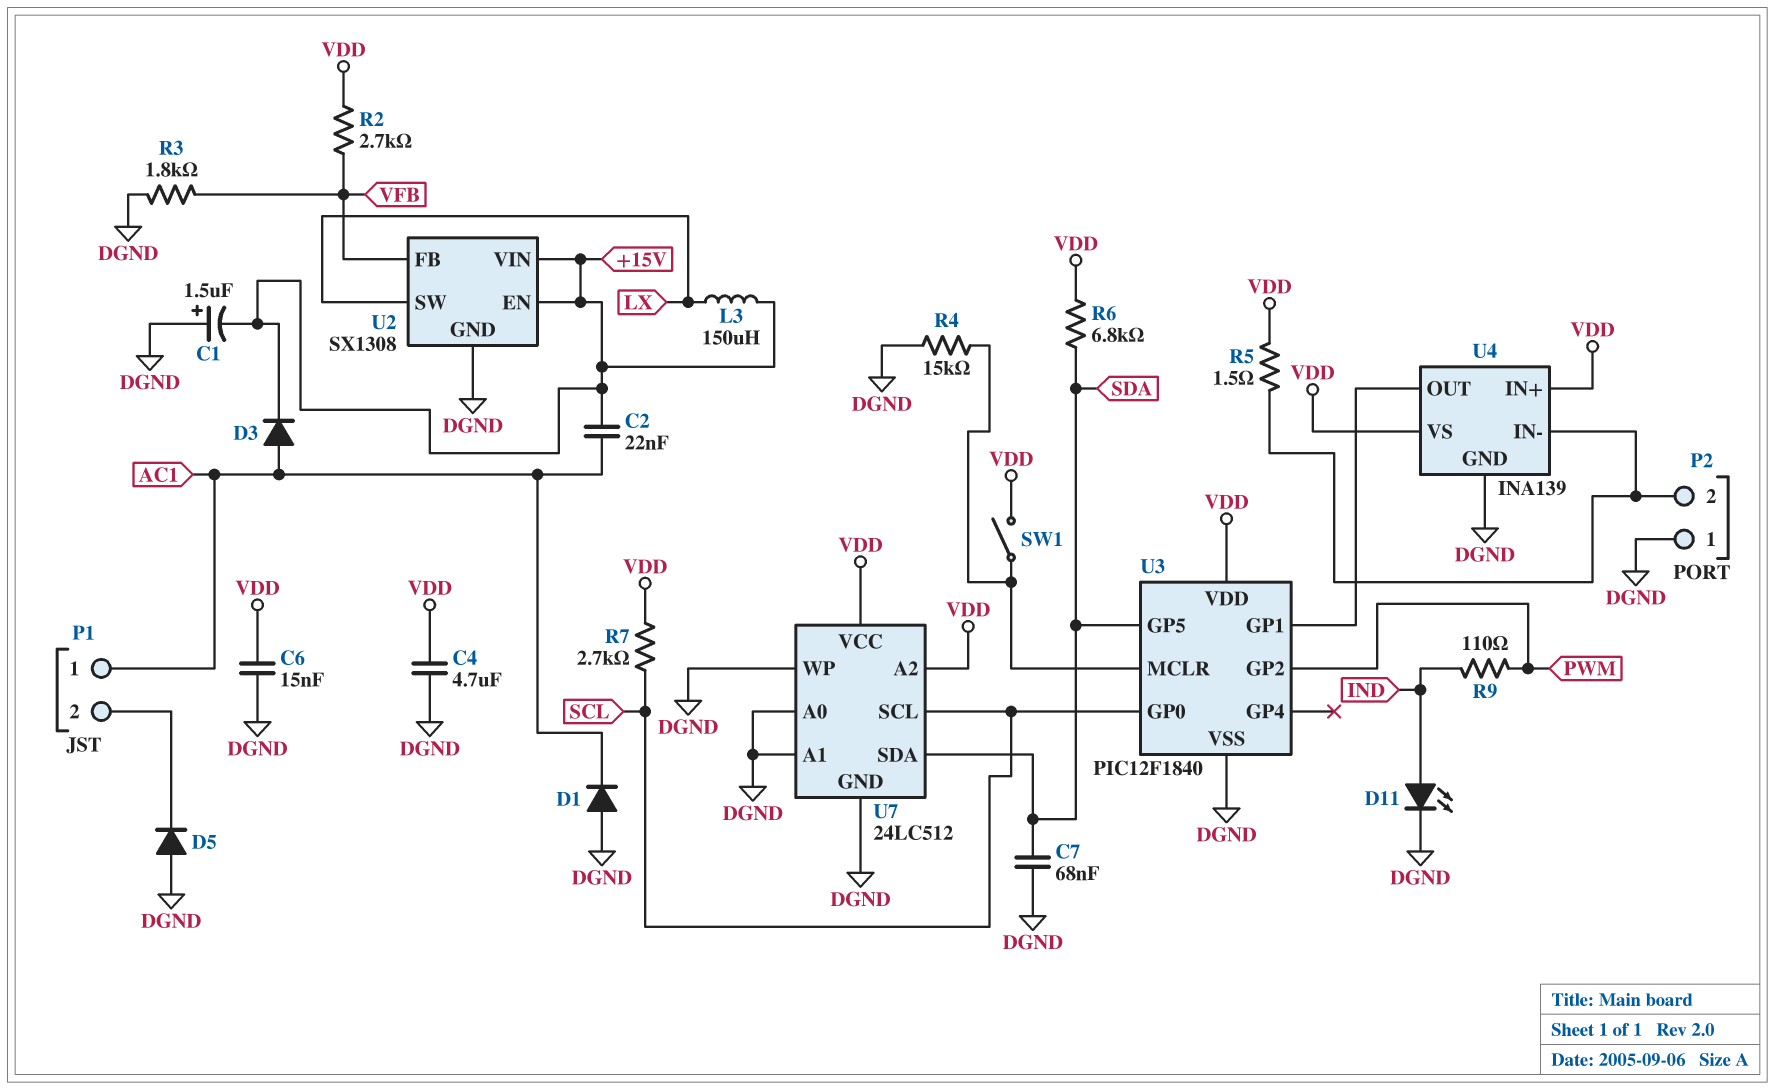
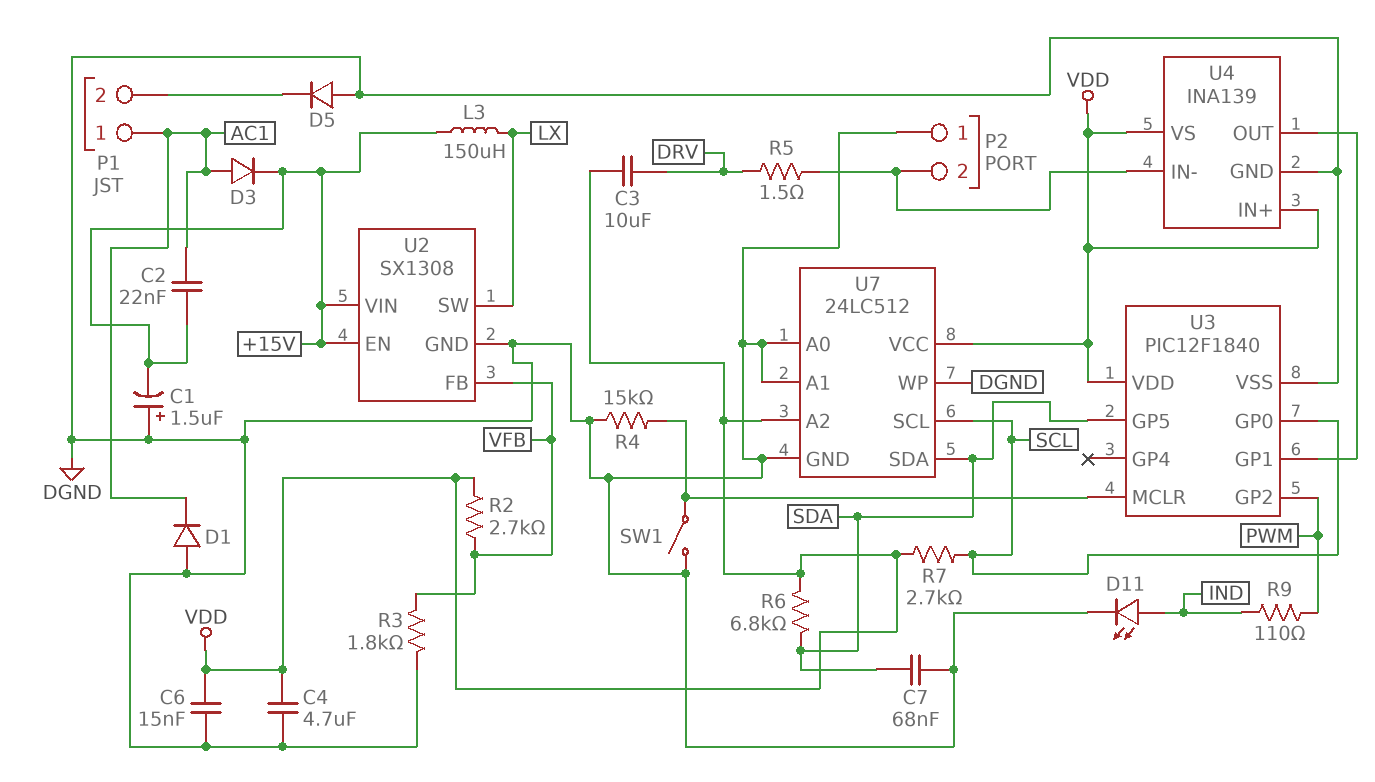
C3: none -> 10uF (DRV, VDD)
R5: 1.5 (P2/2, VDD) -> 1.5 (DRV, P2/2)
SW1: switch (U3/MCLR, VDD) -> switch (DGND, U3/MCLR)

